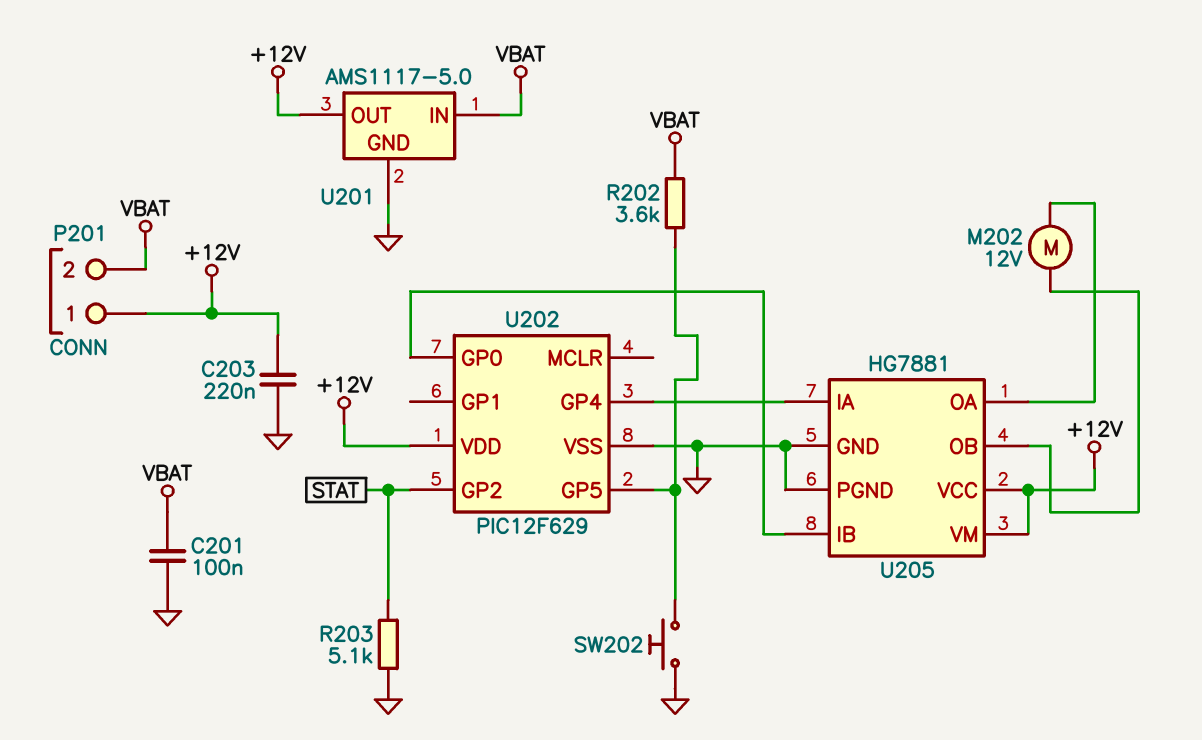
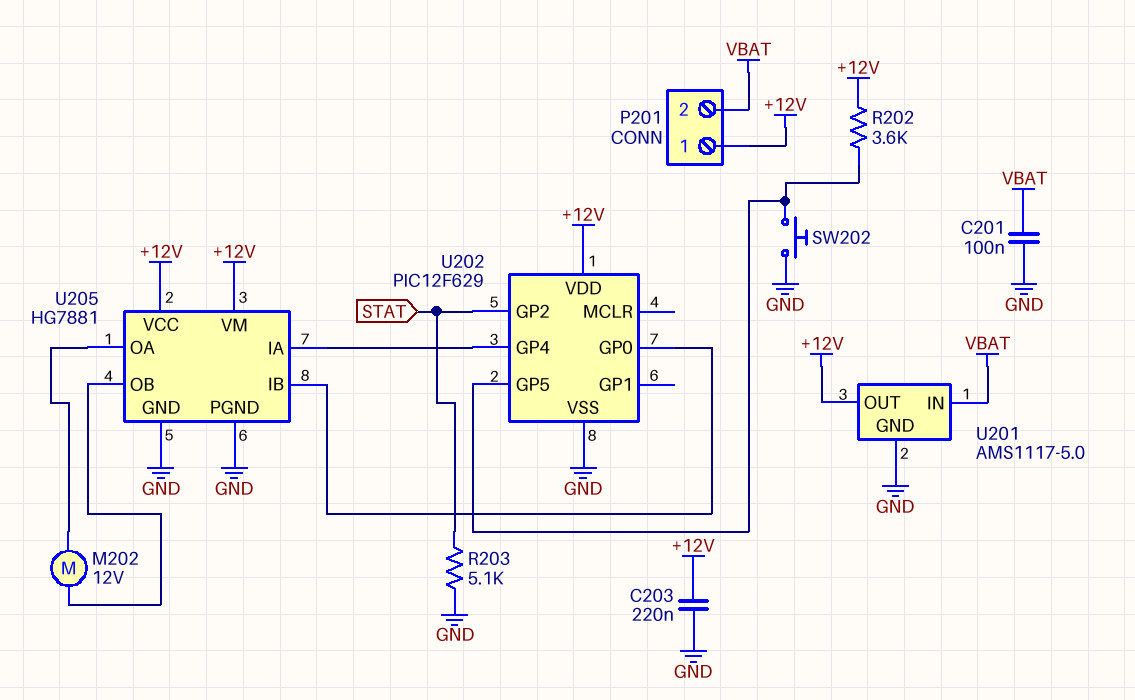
R202: 3.6k (U202/GP5, VBAT) -> 3.6k (+12V, U202/GP5)

